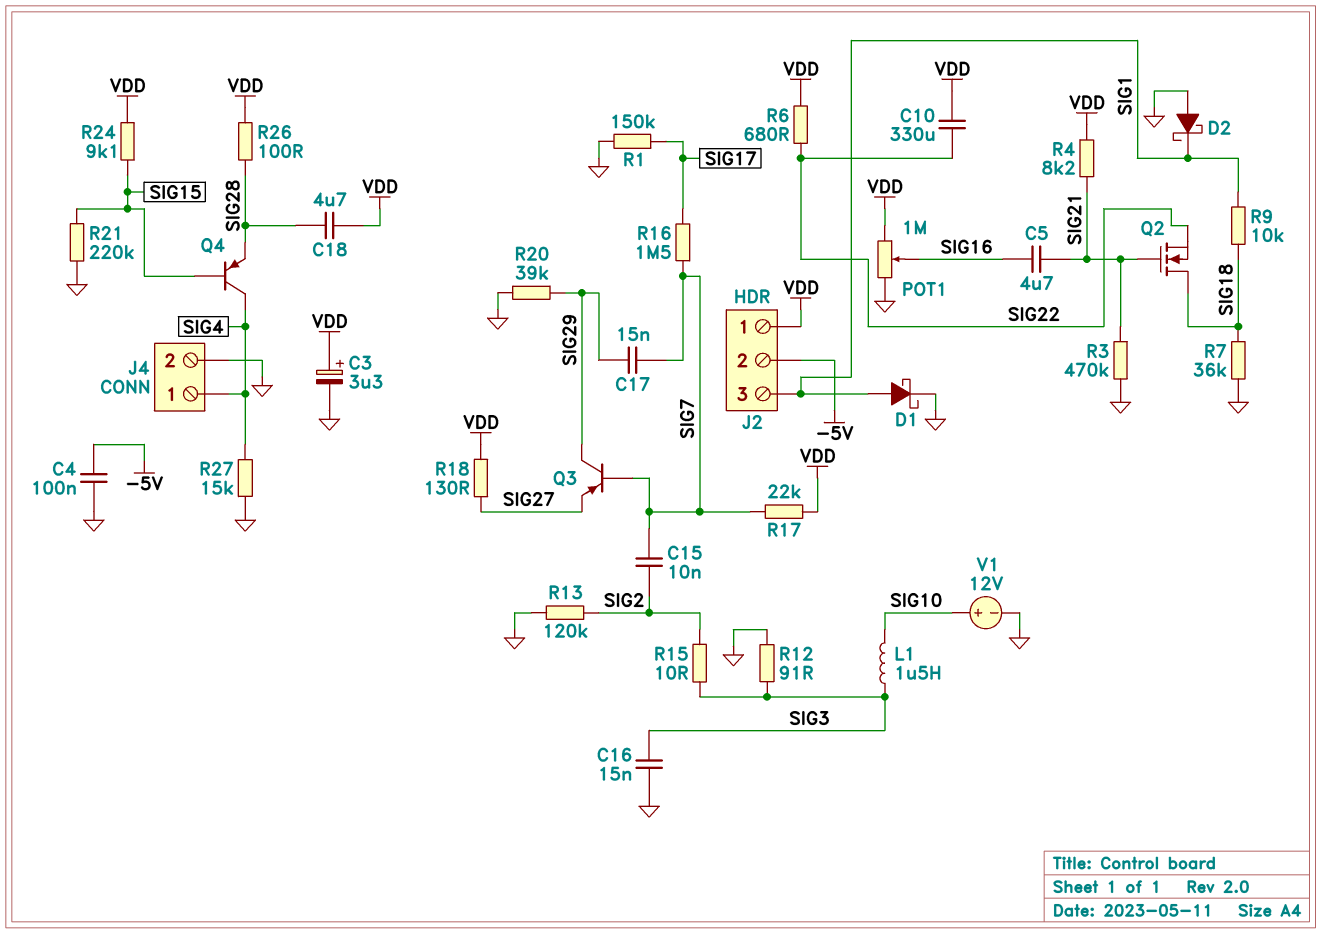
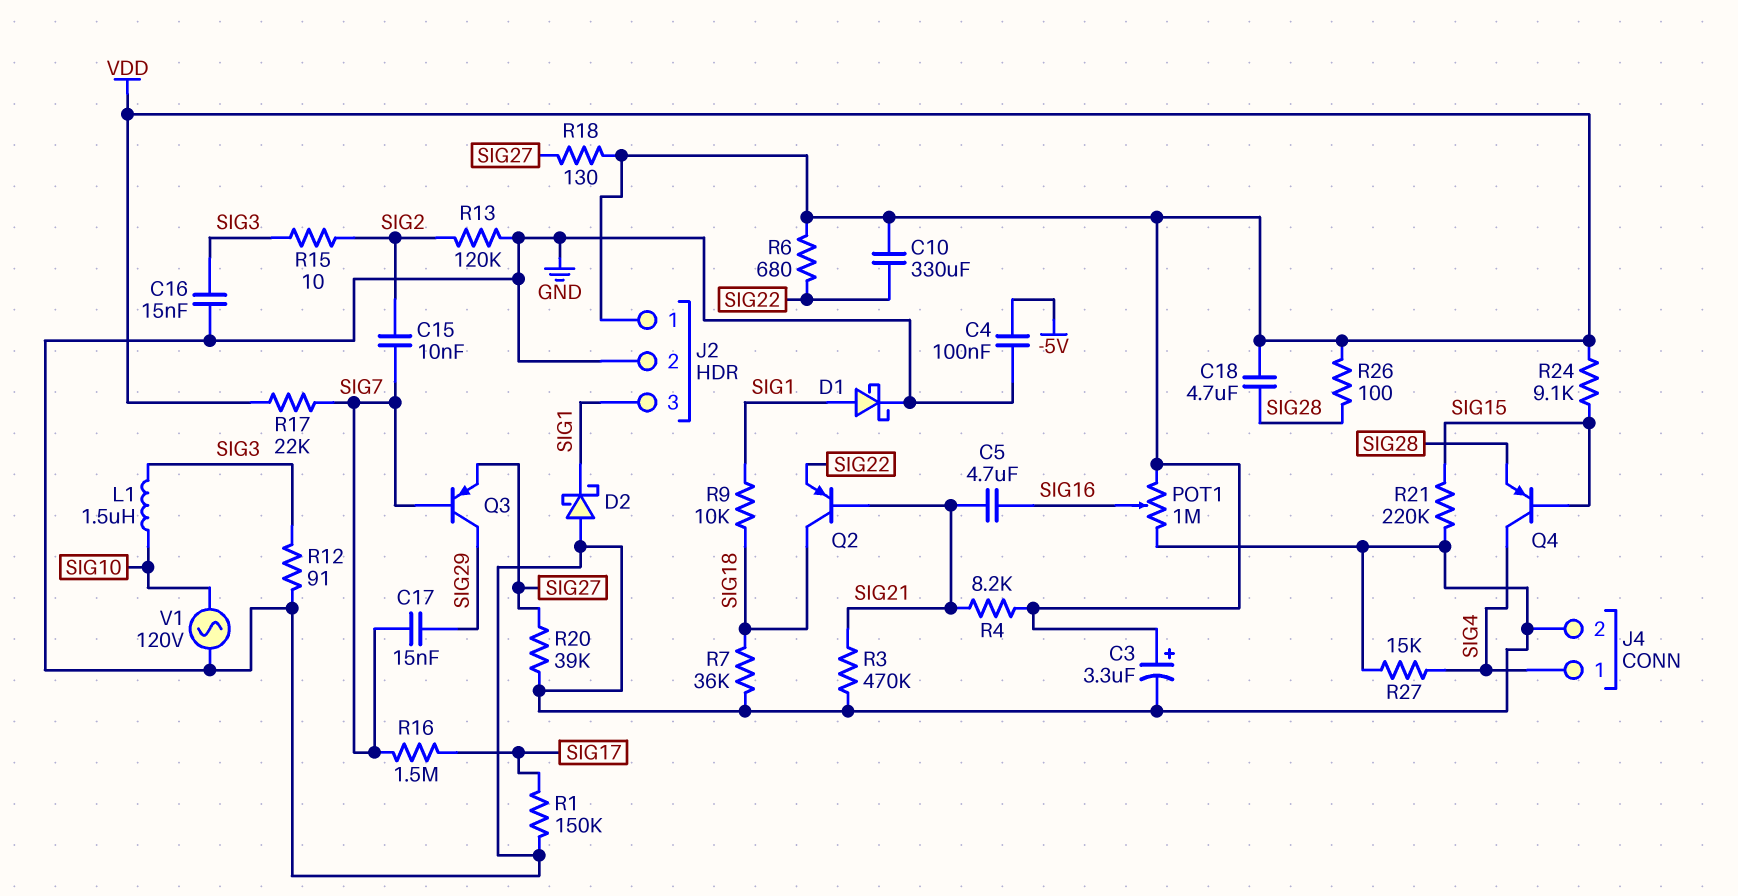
J2 pin 2: -5V -> GND
Q2: NMOS (G SIG21, D SIG18, S SIG22) -> PNP (B SIG21, C SIG18, E SIG22)
R20: 39k (GND, SIG29) -> 39k (GND, SIG27)
V1: 12V (plus SIG10, minus GND) -> AC 120V (GND, SIG10)

